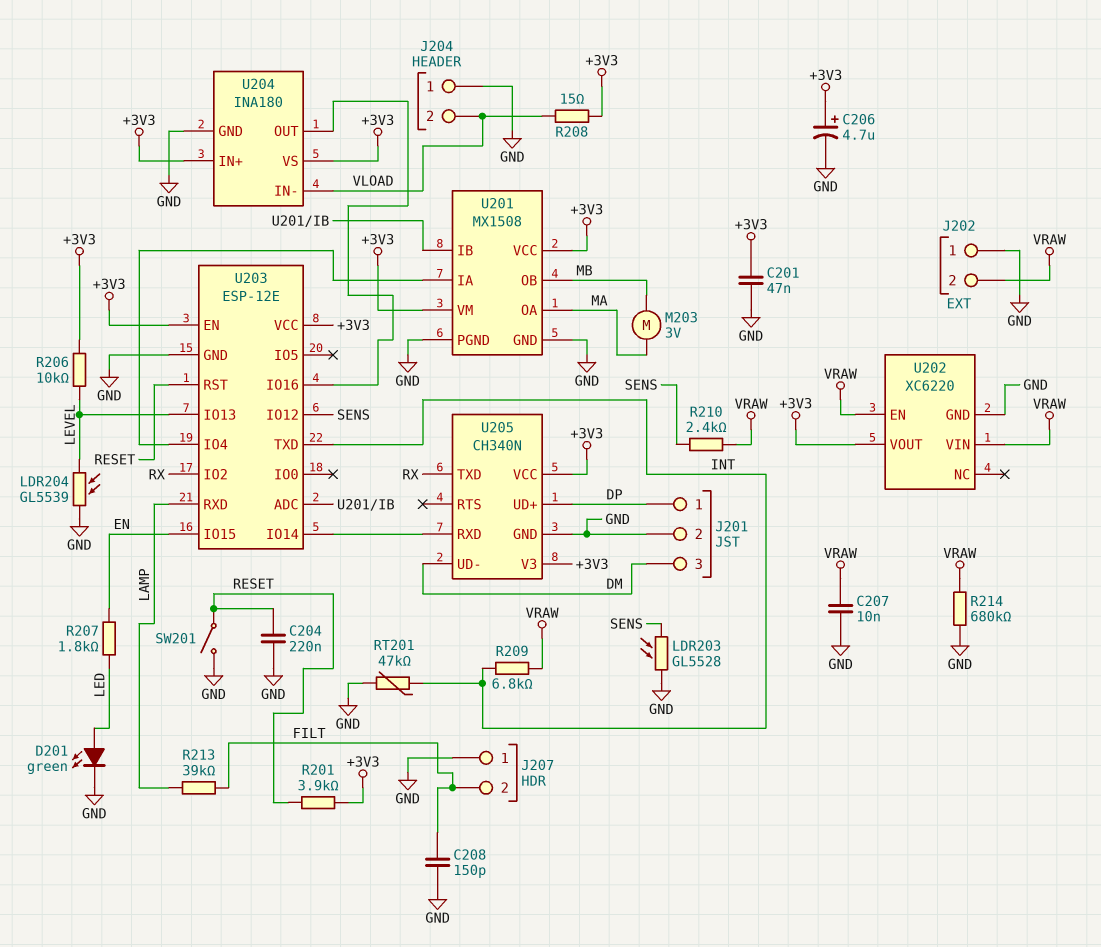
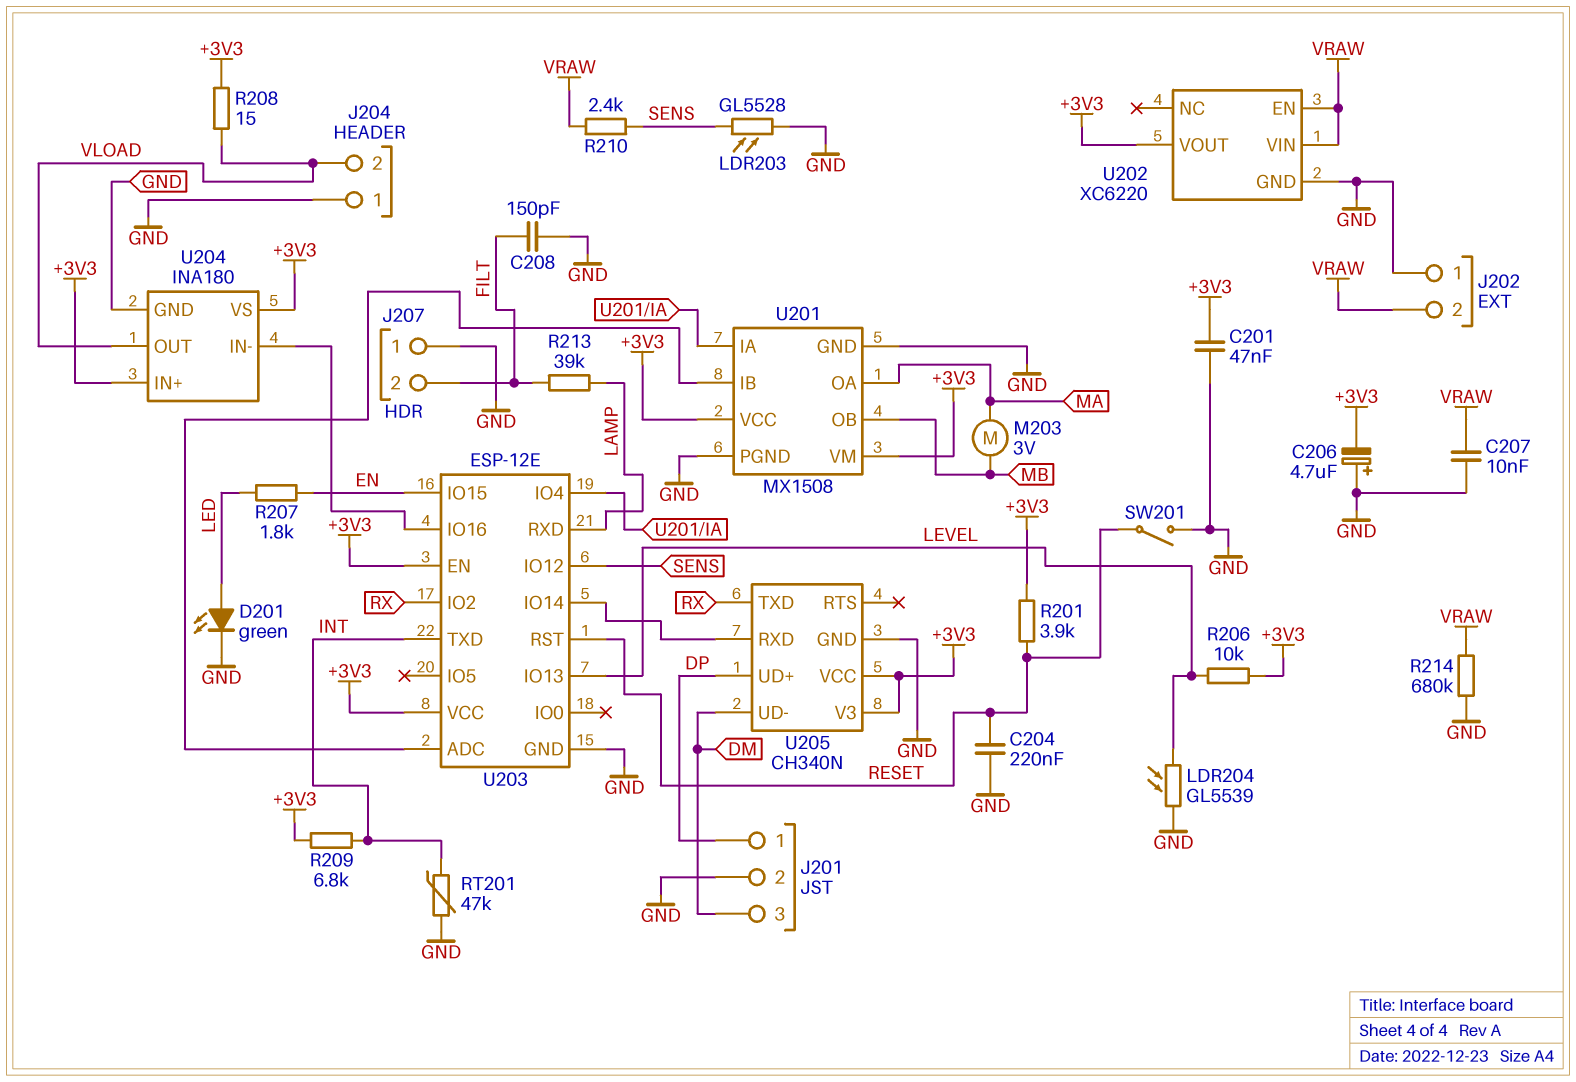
C206: 4.7uF (plus +3V3, minus GND) -> 4.7uF (plus GND, minus +3V3)
R209: 6.8k (INT, VRAW) -> 6.8k (+3V3, INT)
U204 pin IN-: VLOAD -> U203/IO16
U204 pin OUT: U203/IO16 -> VLOAD

